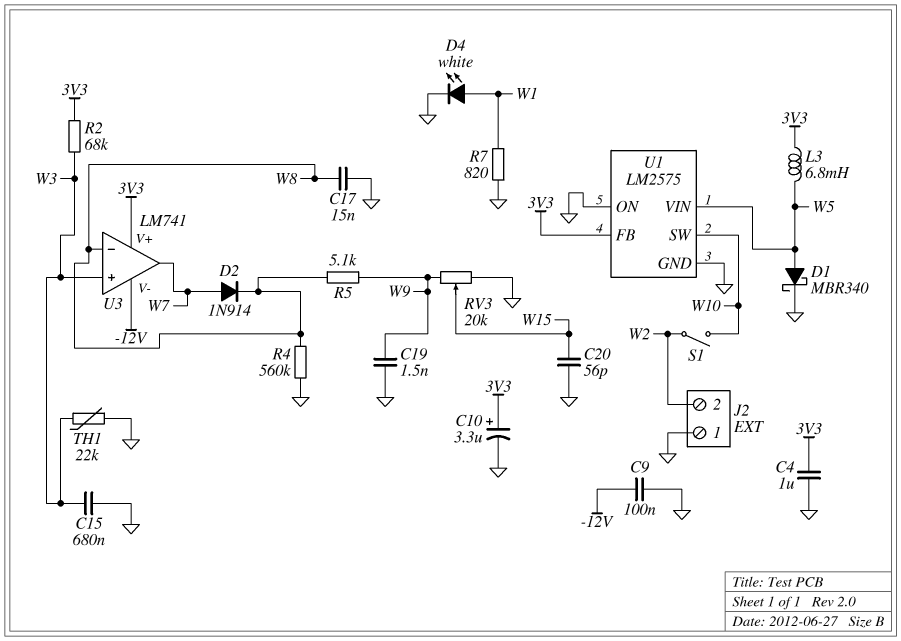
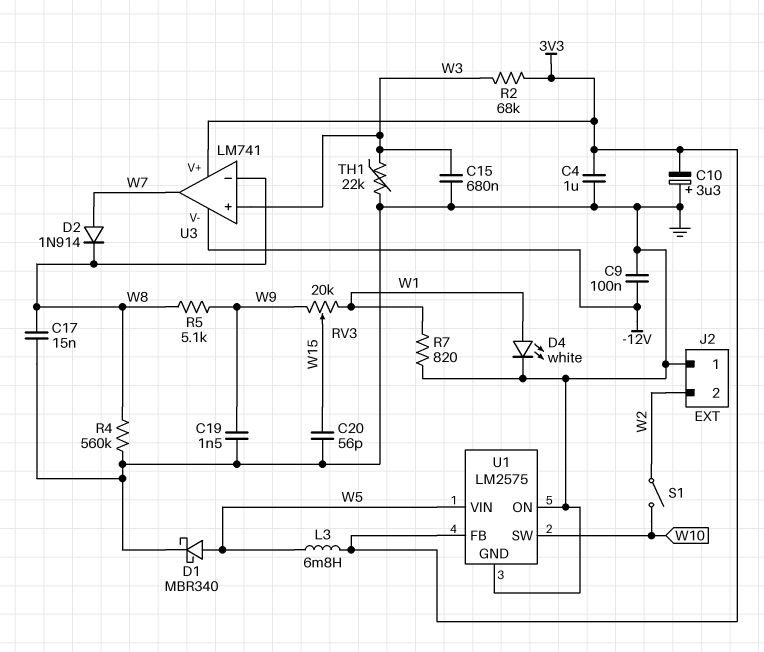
C10: 3.3uF (plus 3V3, minus GND) -> 3.3uF (plus GND, minus 3V3)
RV3: 20k (GND, W9, wiper W15) -> 20k (W1, W9, wiper W15)

